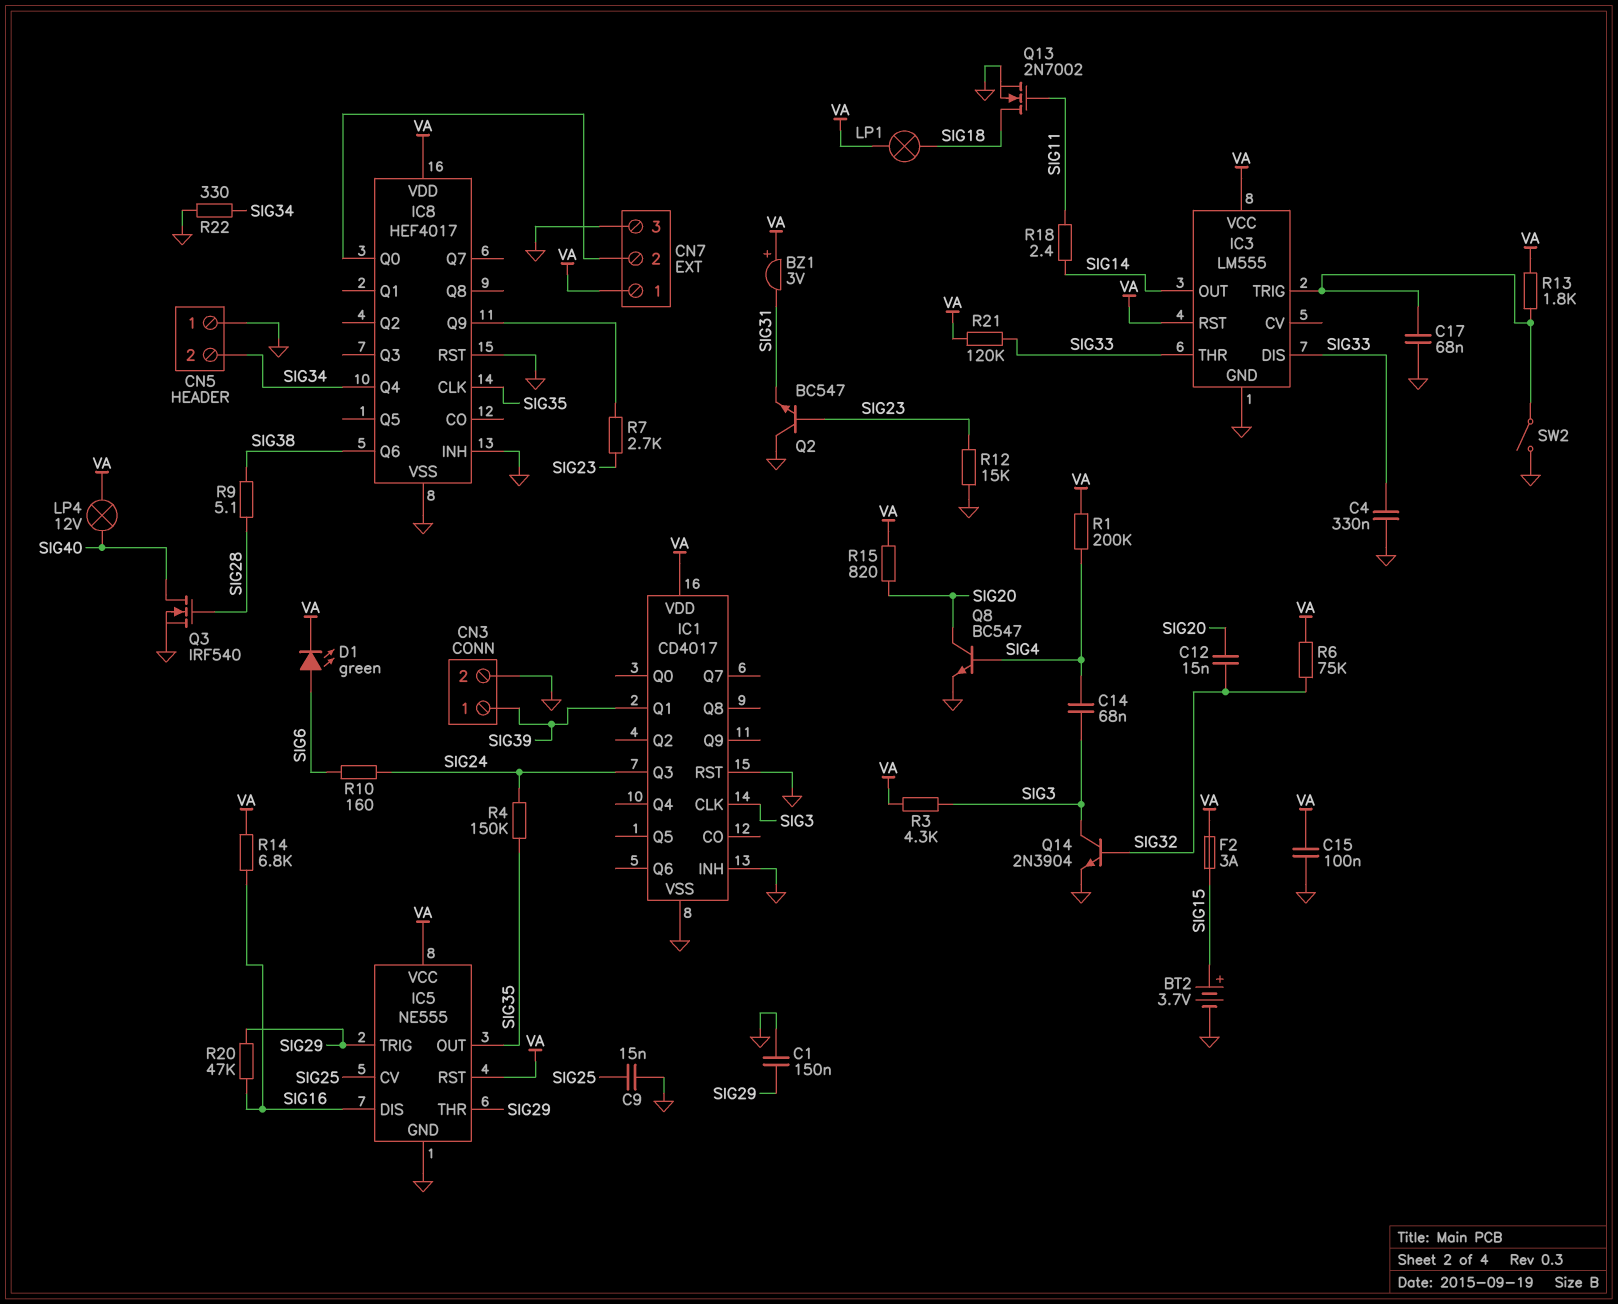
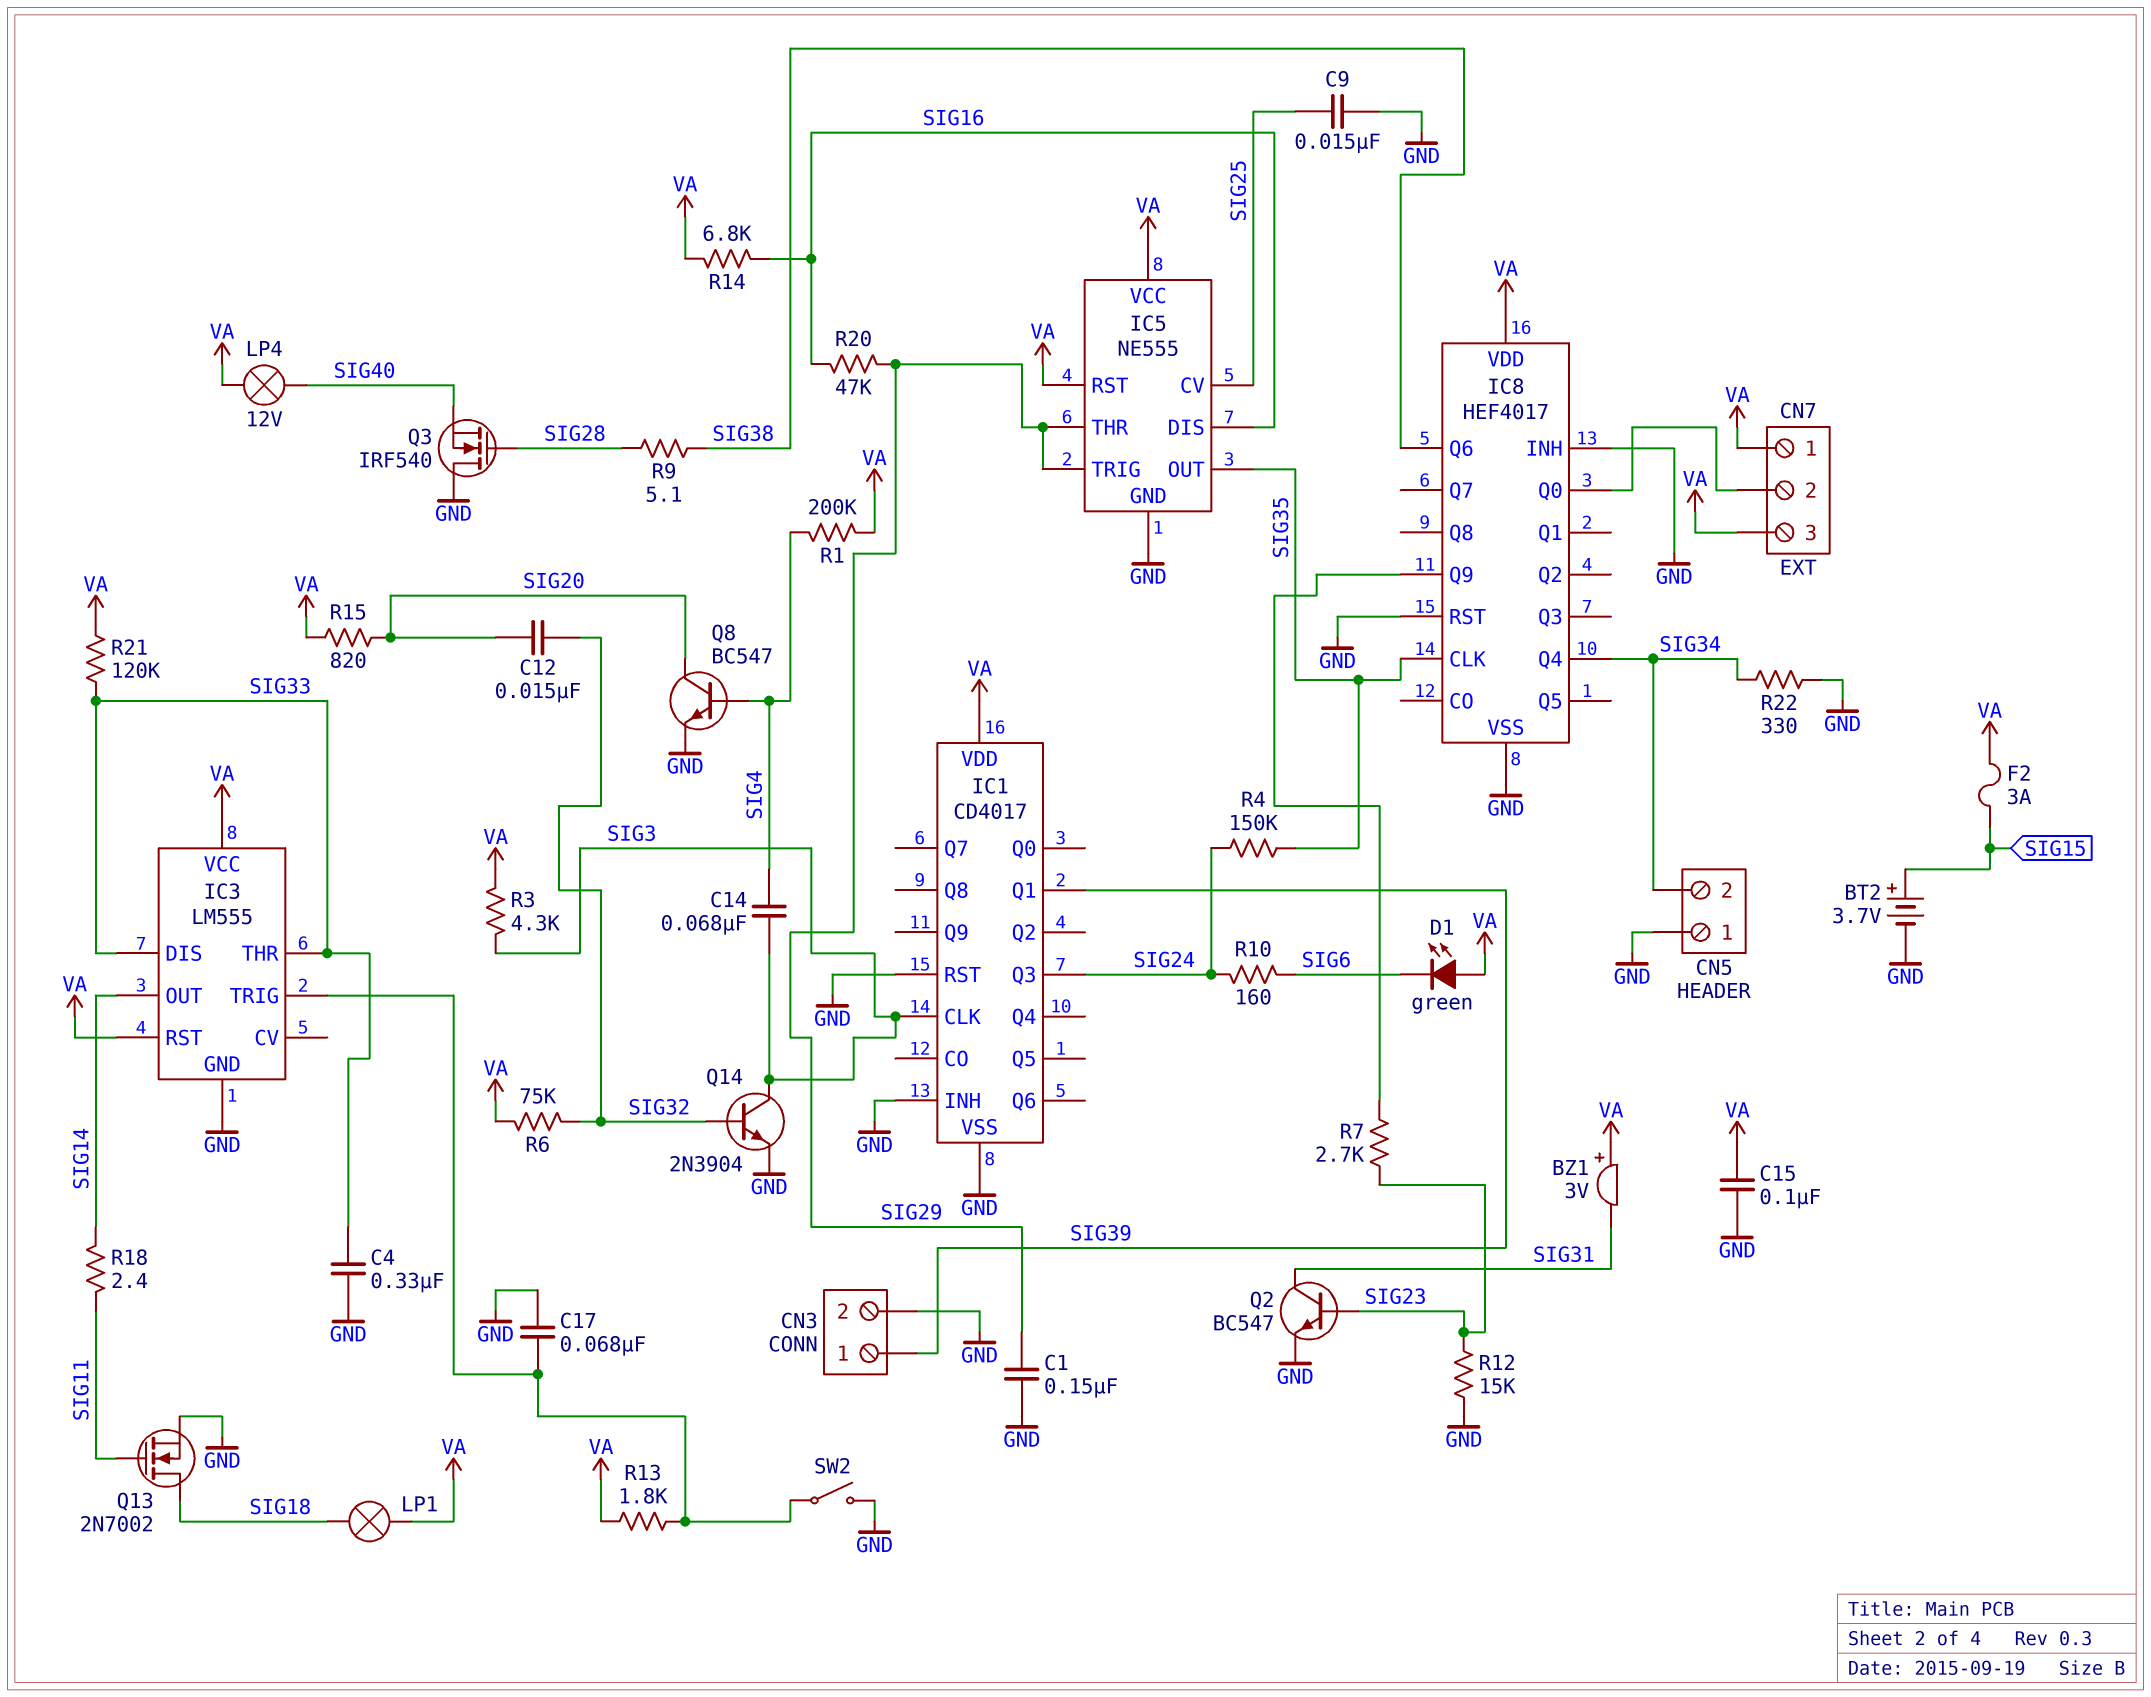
CN7 pin 3: GND -> VA
D1: LED green (A SIG6, K VA) -> LED green (A VA, K SIG6)
Q2: NPN BC547 (B SIG23, C GND, E SIG31) -> NPN BC547 (B SIG23, C SIG31, E GND)
Q3: NMOS IRF540 (G SIG28, D SIG40, S GND) -> NMOS IRF540 (G SIG28, D GND, S SIG40)

